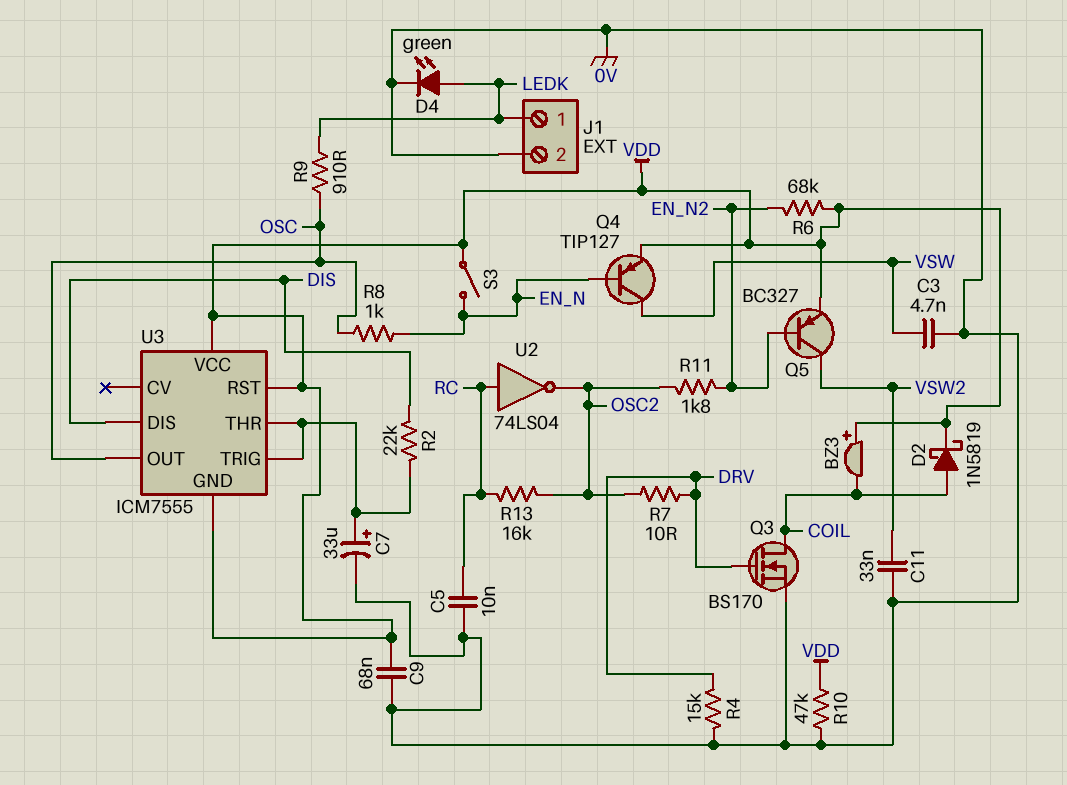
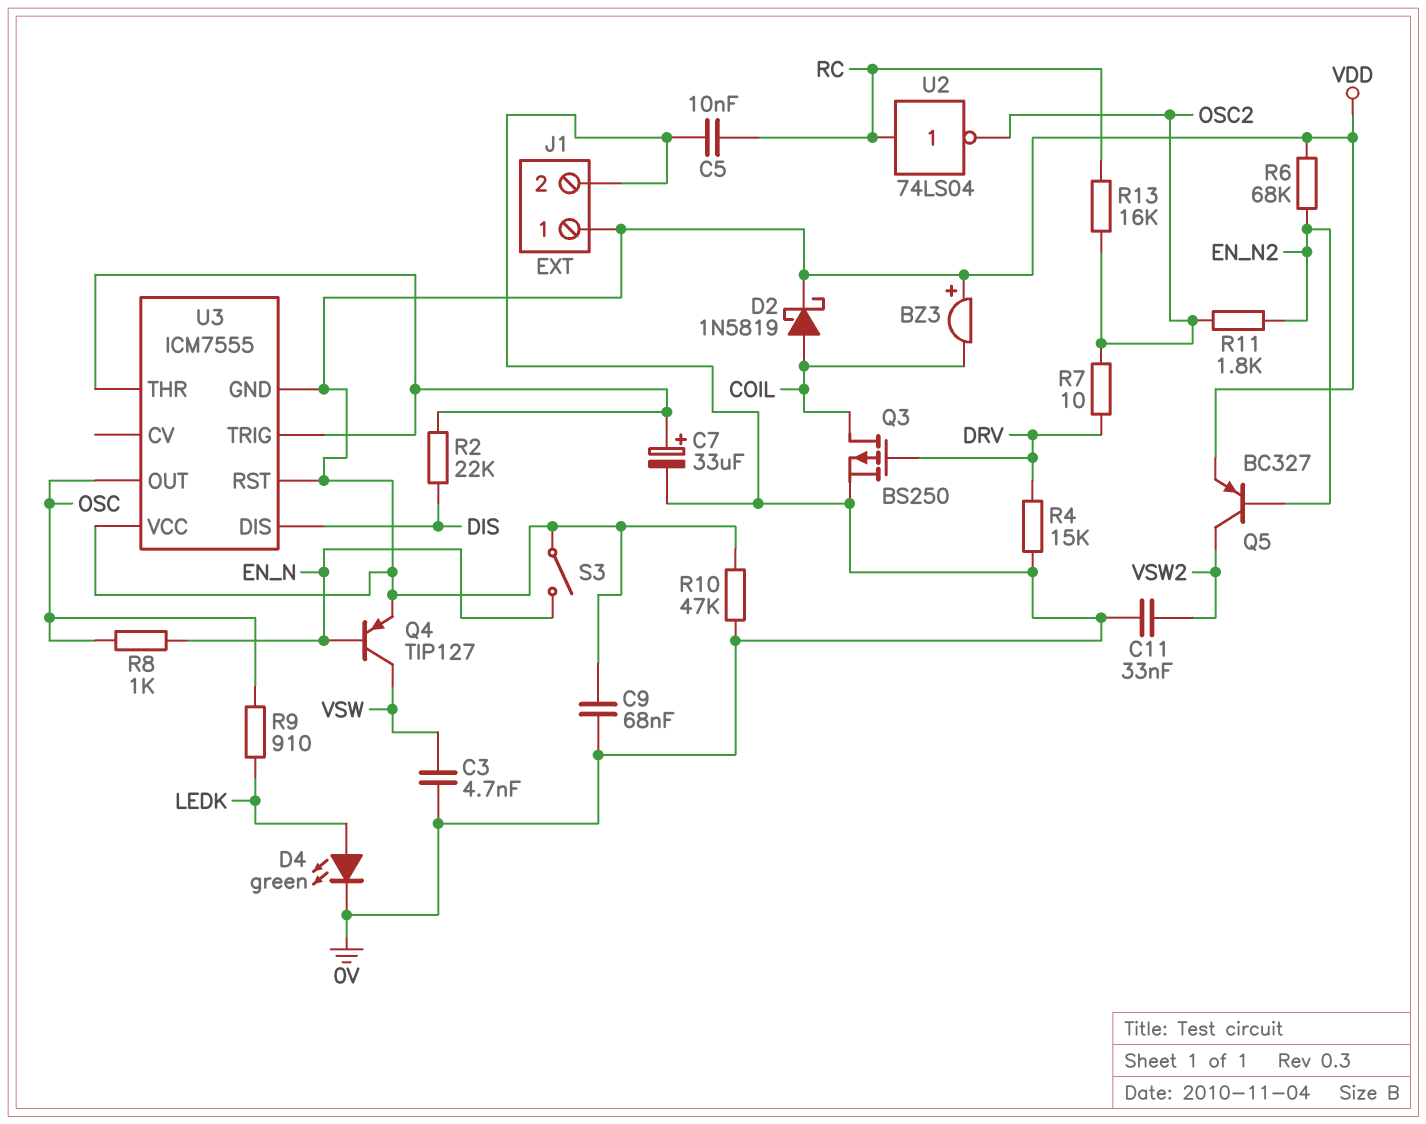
J1 pin 1: LEDK -> VDD
Q3: NMOS BS170 (G DRV, D COIL, S 0V) -> PMOS BS250 (G DRV, D COIL, S 0V)

